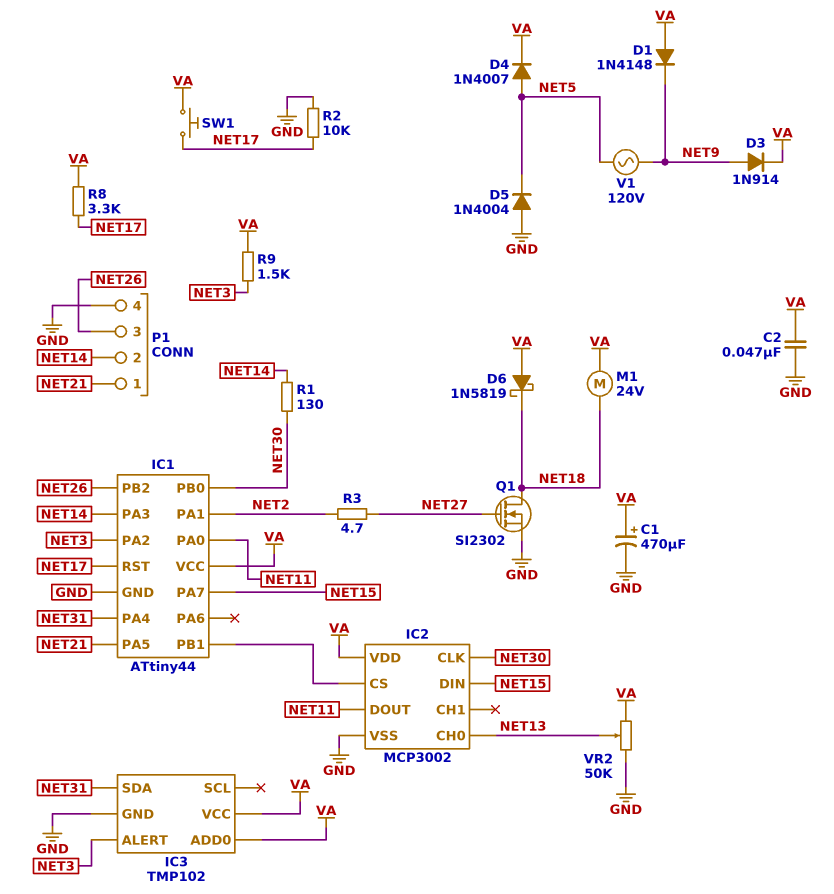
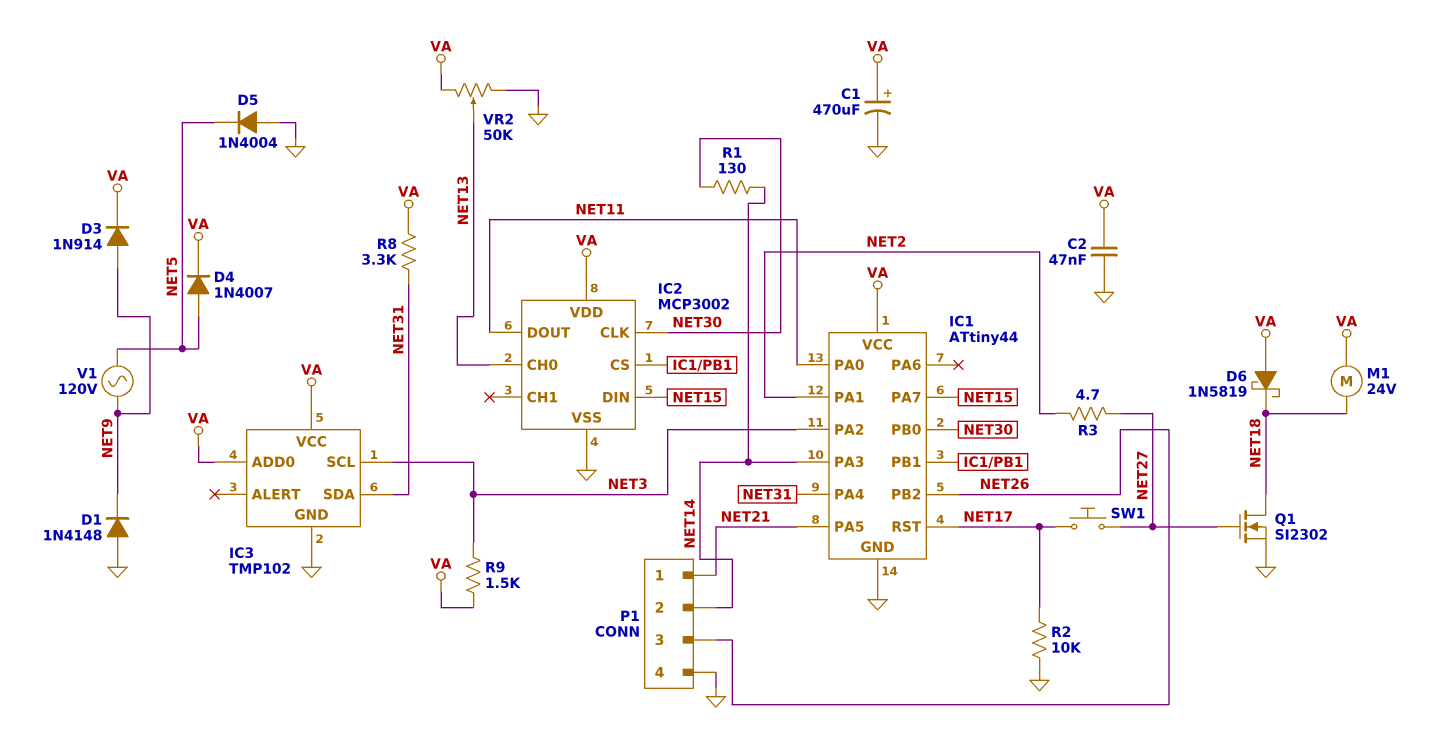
D1: diode 1N4148 (A VA, K NET9) -> diode 1N4148 (A GND, K NET9)
IC3 pin ALERT: NET3 -> none
IC3 pin SCL: none -> NET3
R8: 3.3k (NET17, VA) -> 3.3k (NET31, VA)
SW1: button (NET17, VA) -> button (NET17, NET27)

